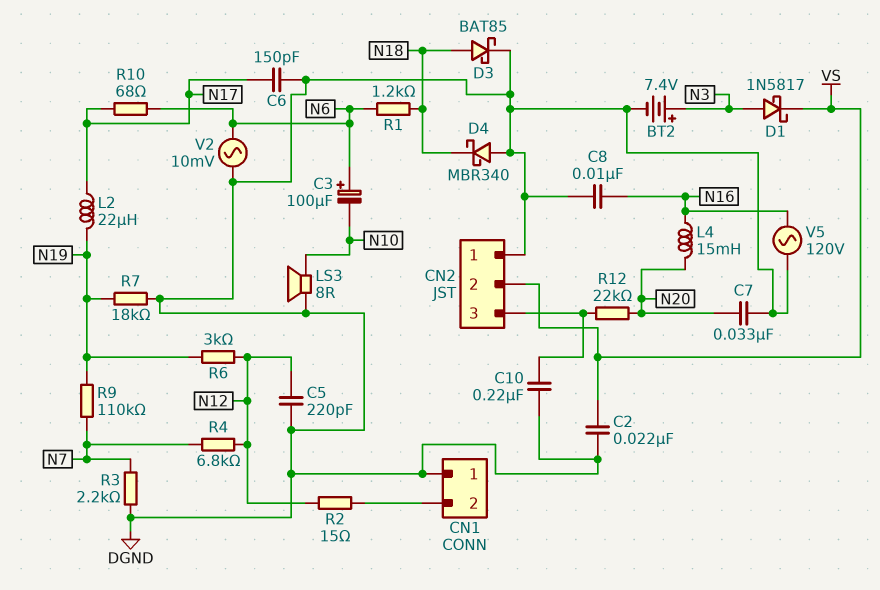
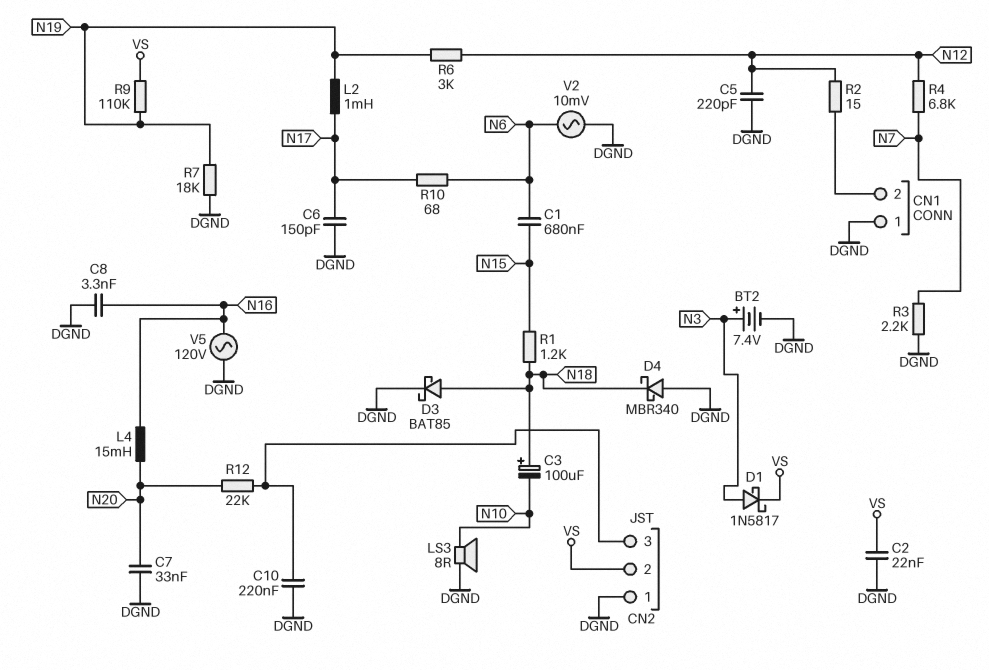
C1: none -> 680nF (N6, N15)
C3: 100uF (plus N6, minus N10) -> 100uF (plus N18, minus N10)
C8: 10nF (DGND, N16) -> 3.3nF (DGND, N16)
L2: 22uH (N17, N19) -> 1mH (N17, N19)
R1: 1.2k (N6, N18) -> 1.2k (N15, N18)
R9: 110k (N7, N19) -> 110k (N19, VS)

